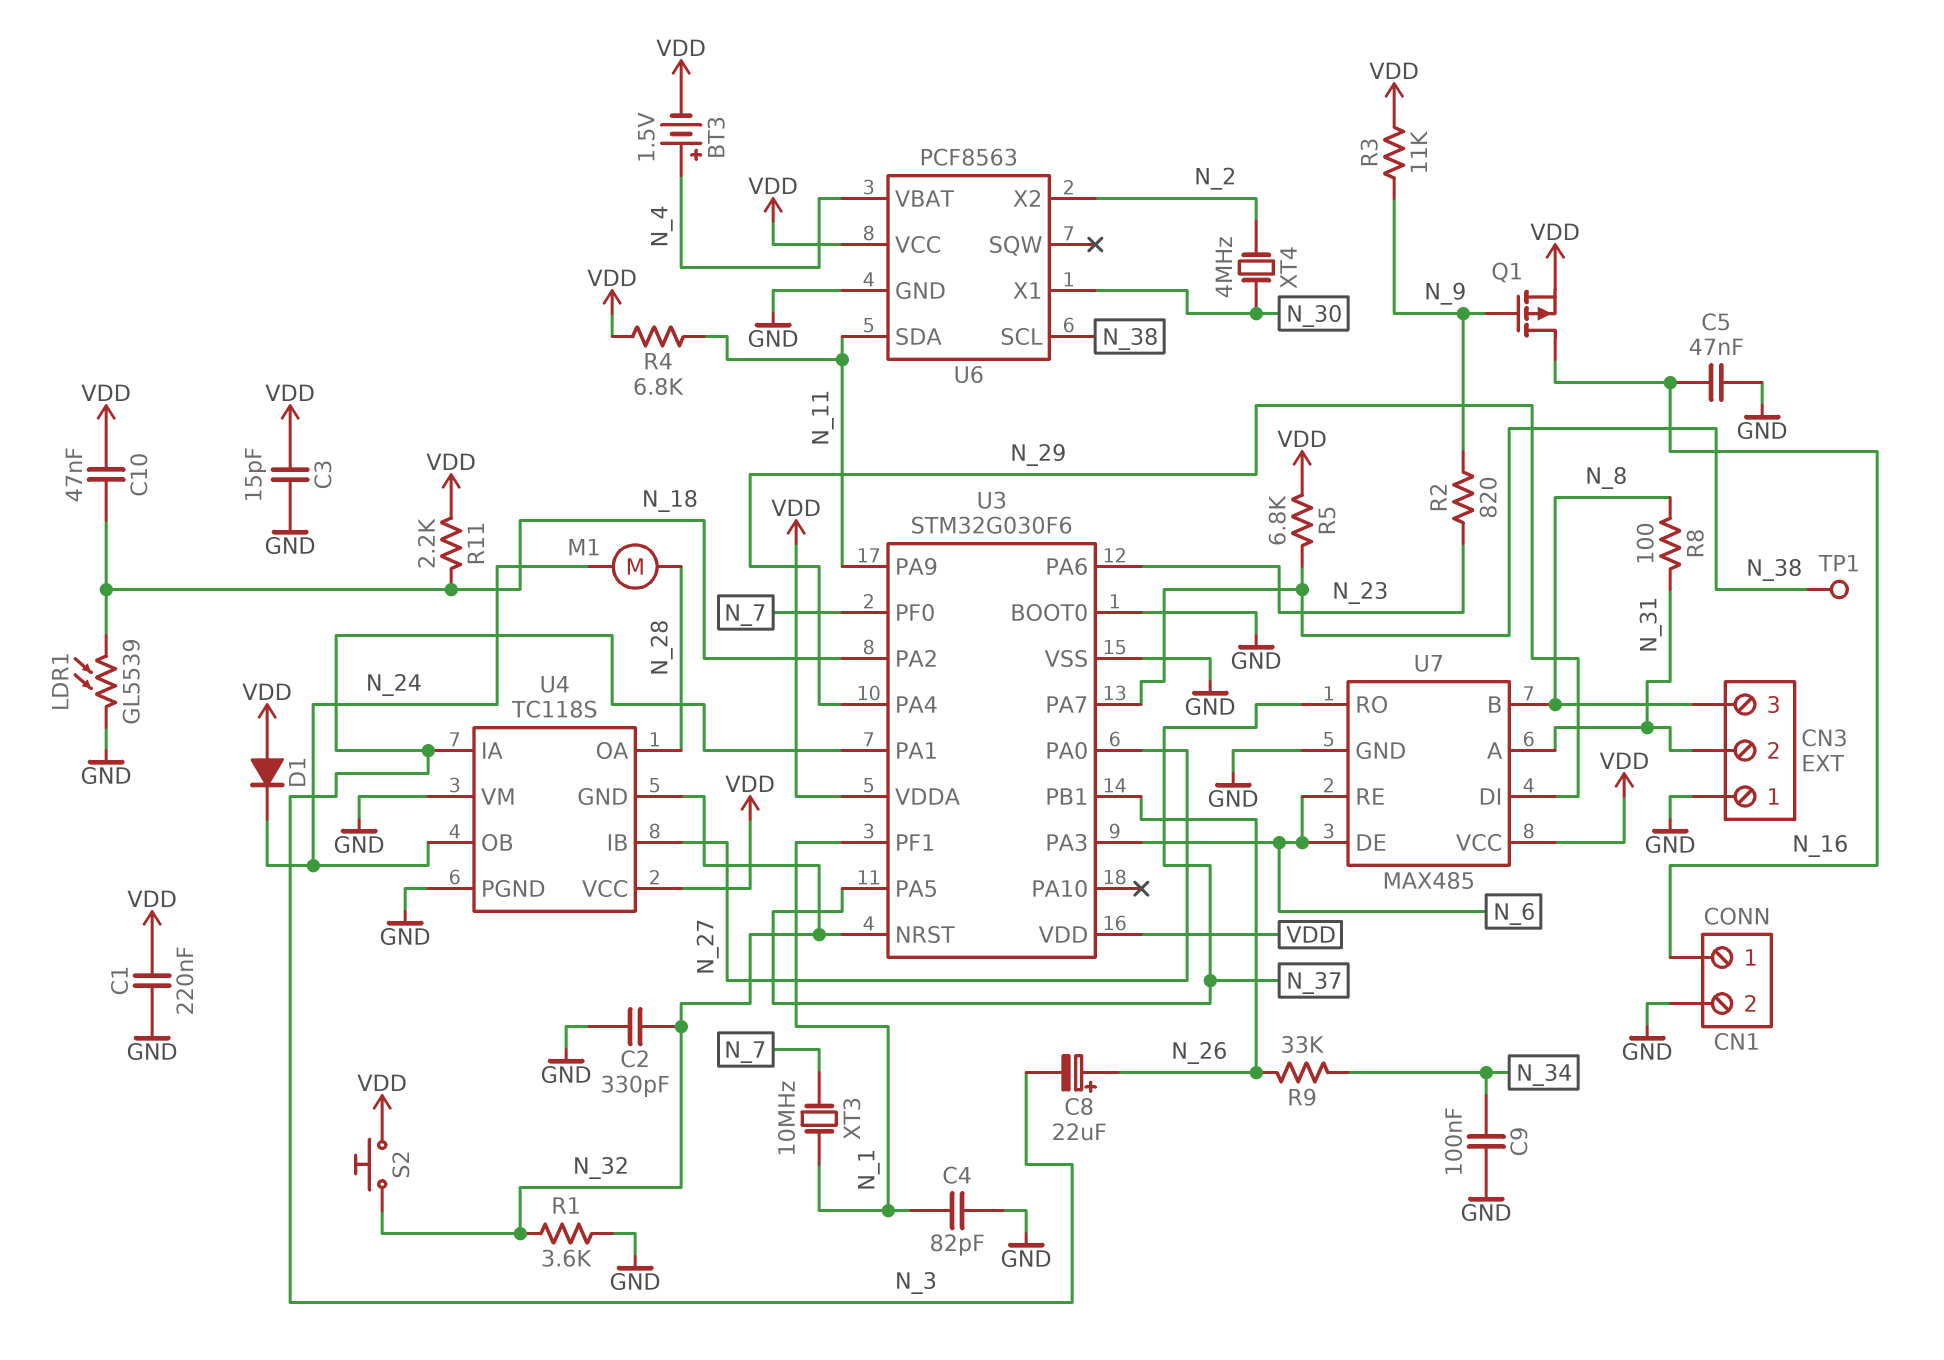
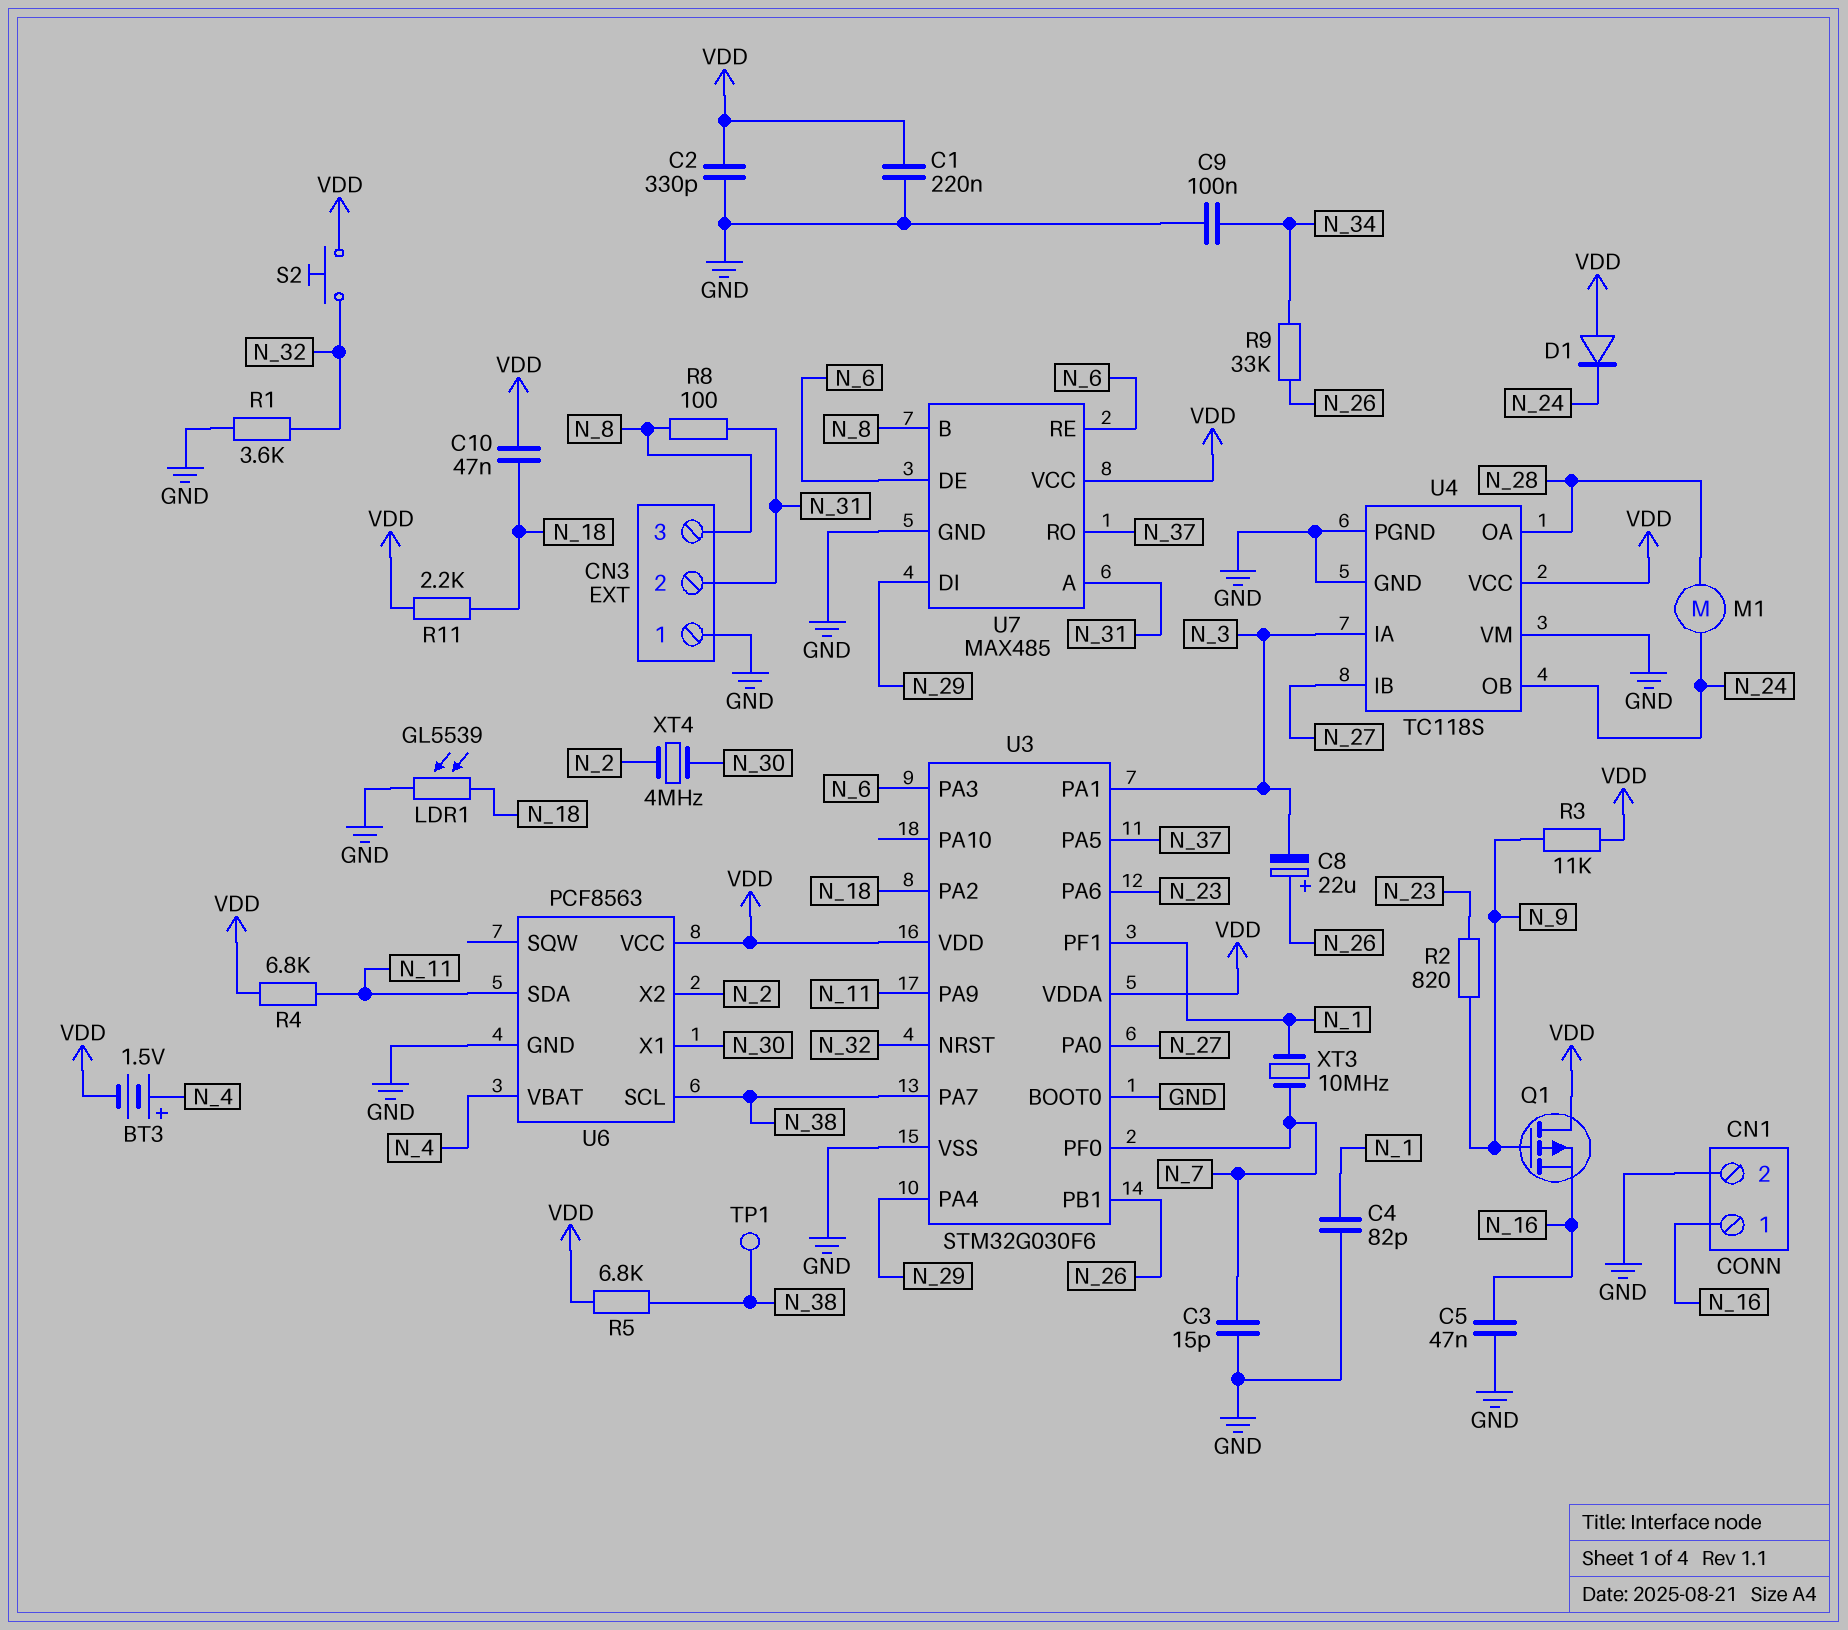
C2: 330pF (GND, N_32) -> 330pF (GND, VDD)
C3: 15pF (GND, VDD) -> 15pF (GND, N_7)
Q1: PMOS (G N_9, D N_16, S VDD) -> PMOS (G N_9, D VDD, S N_16)
U4 pin GND: N_32 -> GND

